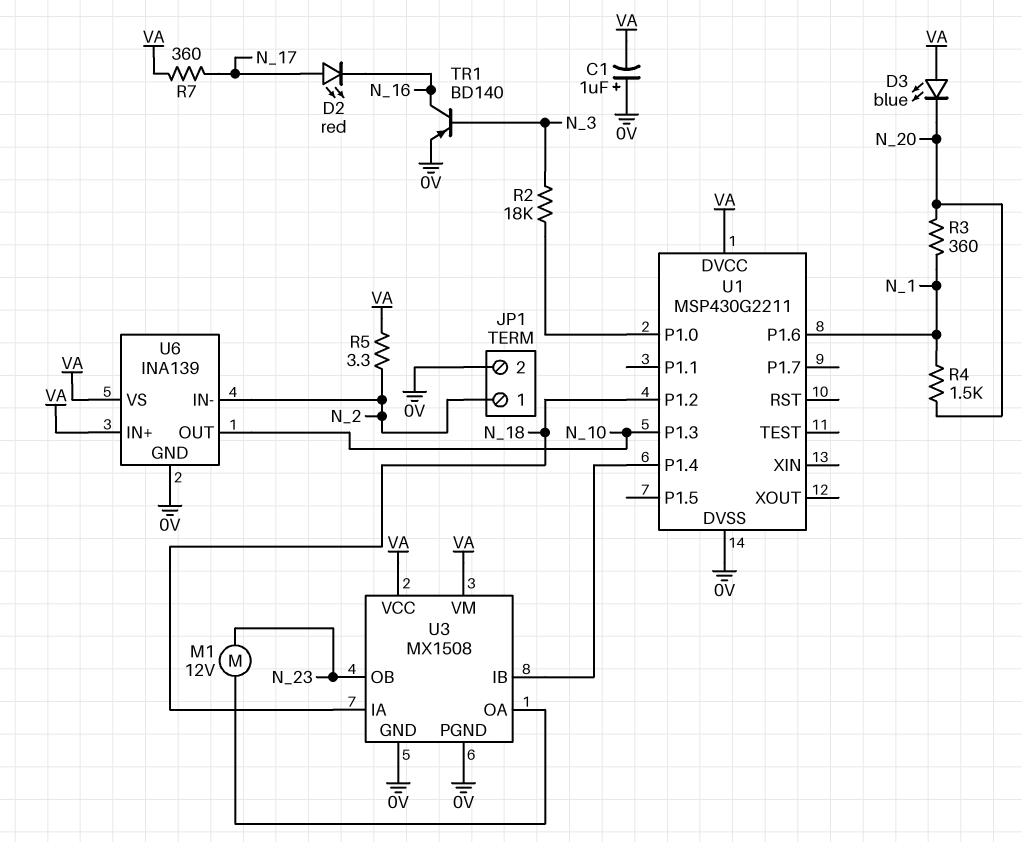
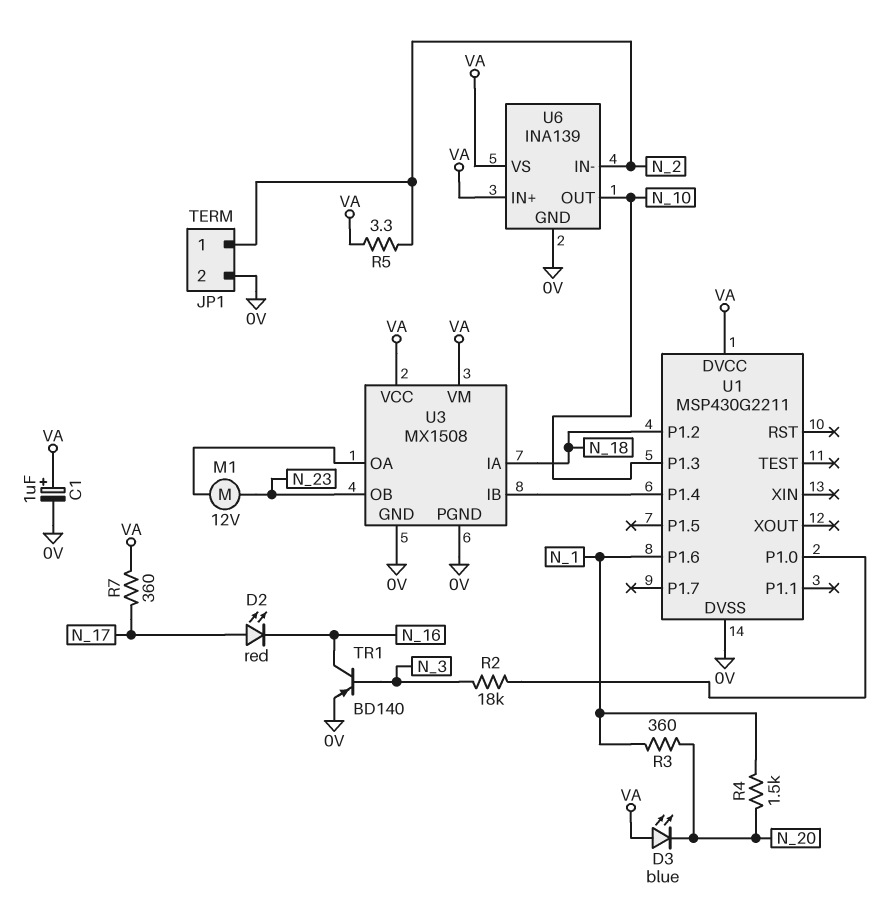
C1: 1uF (plus 0V, minus VA) -> 1uF (plus VA, minus 0V)

